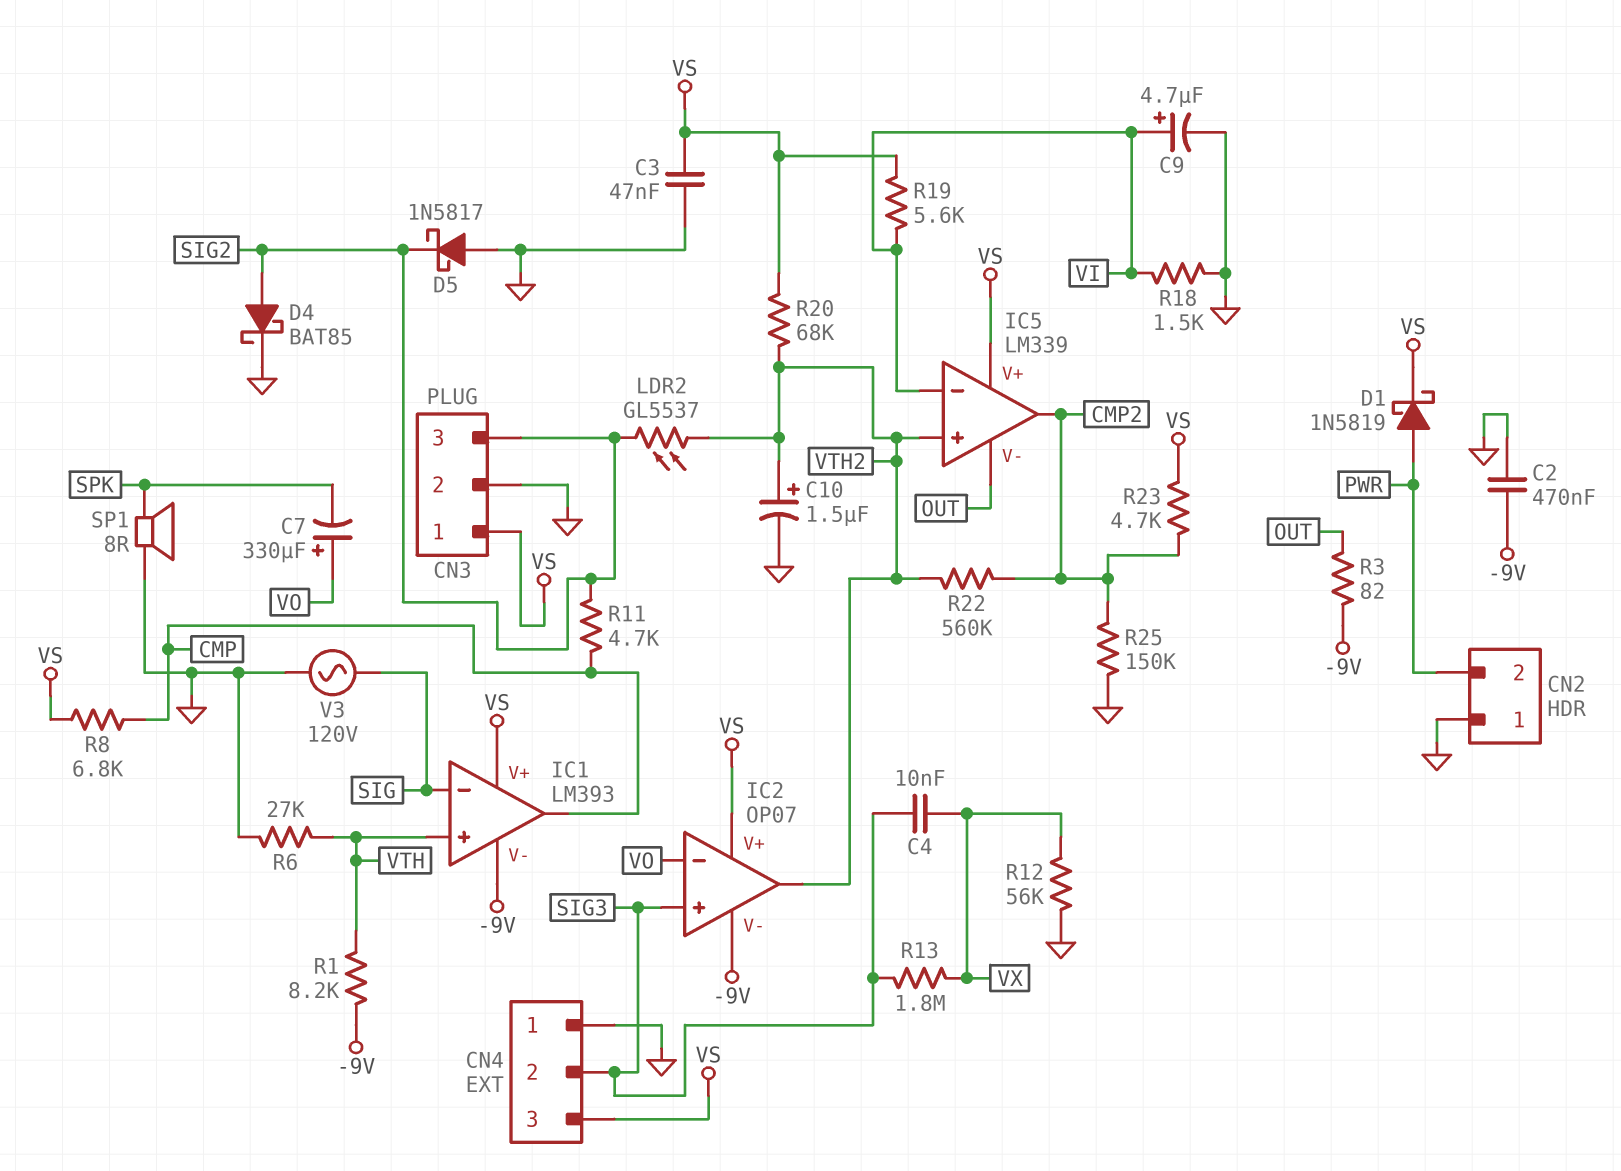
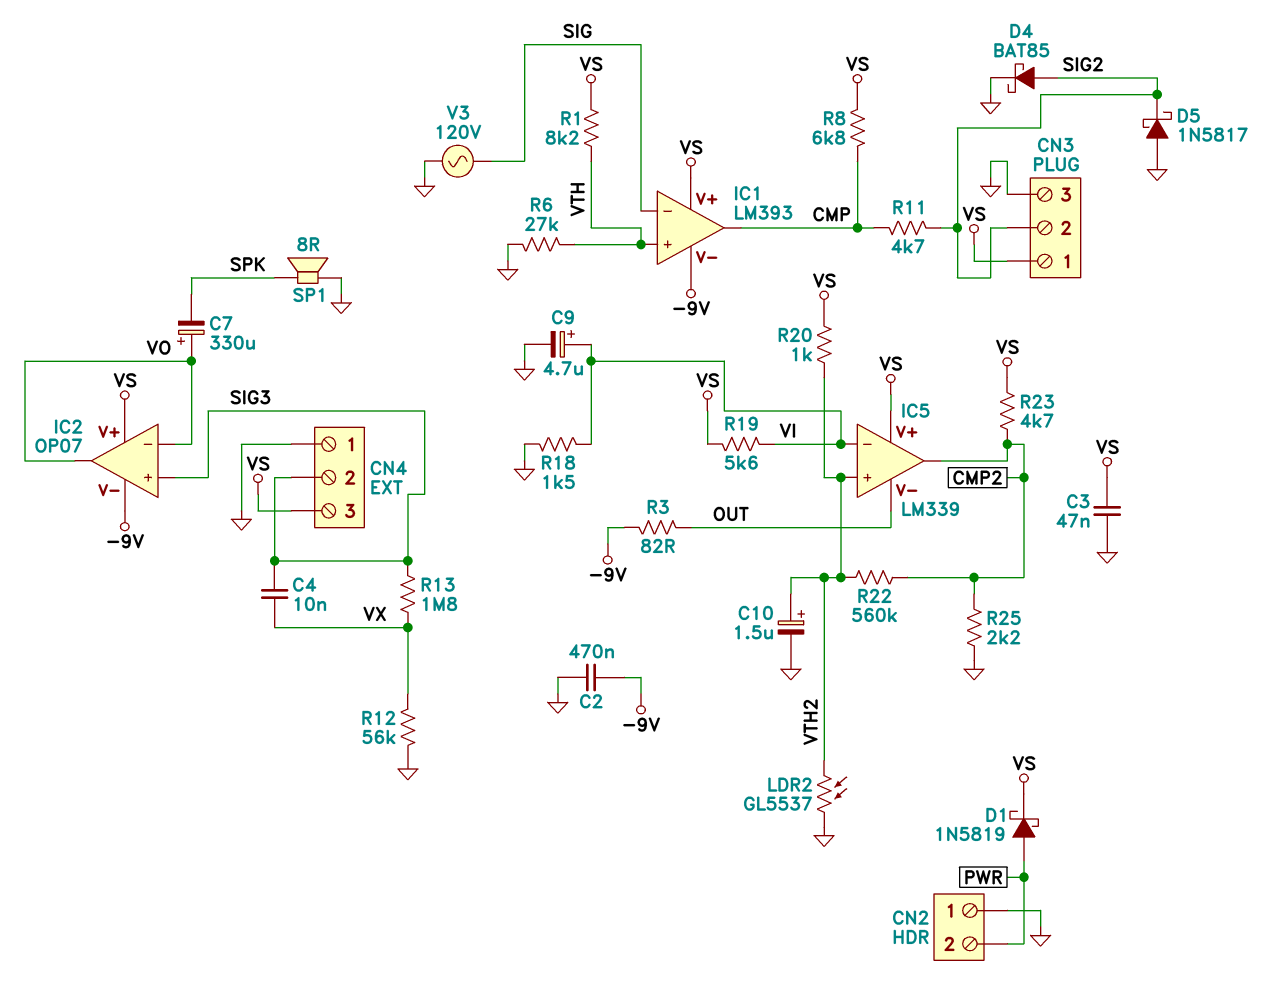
CN3 pin 2: GND -> SIG2
CN3 pin 3: SIG2 -> GND
IC2 pin out: VTH2 -> VO
LDR2: GL5537 (SIG2, VTH2) -> GL5537 (GND, VTH2)
R1: 8.2k (-9V, VTH) -> 8.2k (VS, VTH)
R20: 68k (VS, VTH2) -> 1k (VS, VTH2)
R25: 150k (CMP2, GND) -> 2.2k (CMP2, GND)

